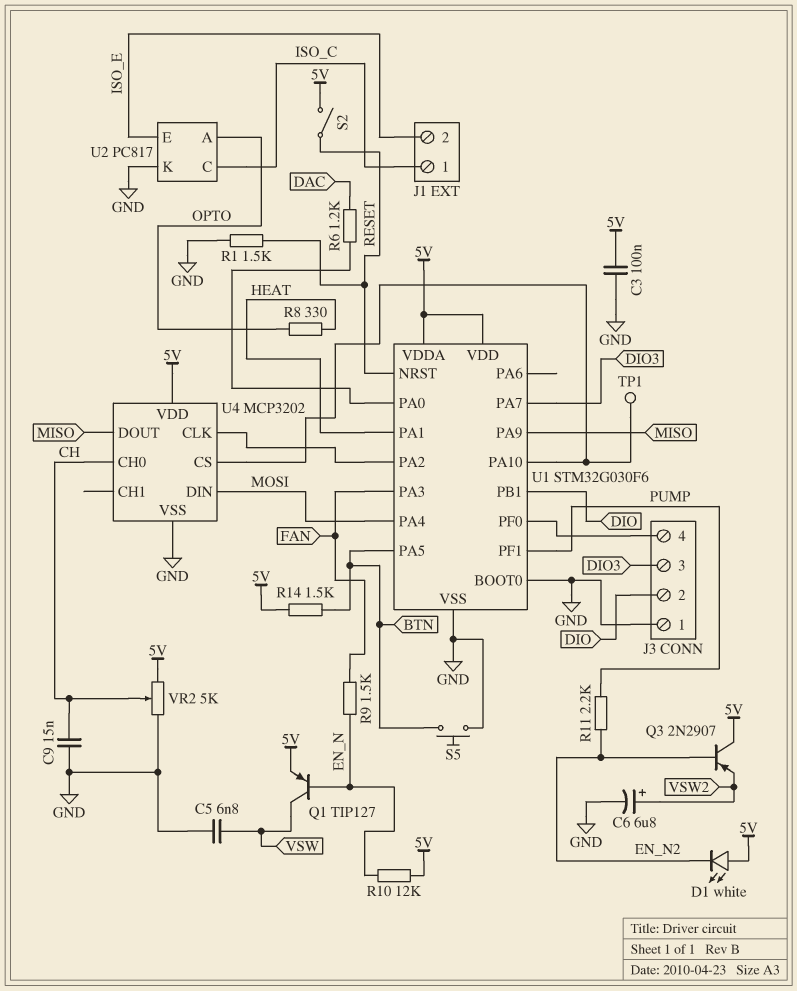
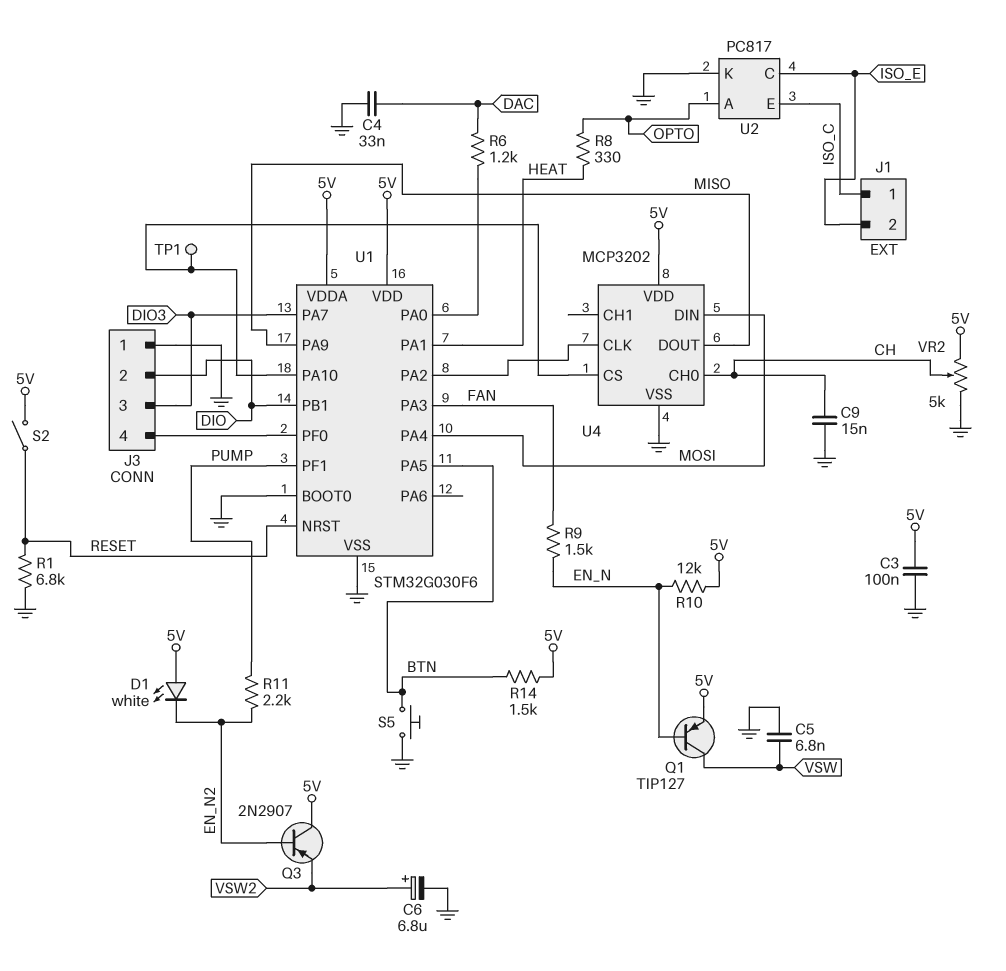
C4: none -> 33nF (DAC, GND)
R1: 1.5k (GND, RESET) -> 6.8k (GND, RESET)
U2 pin C: ISO_C -> ISO_E
U2 pin E: ISO_E -> ISO_C

